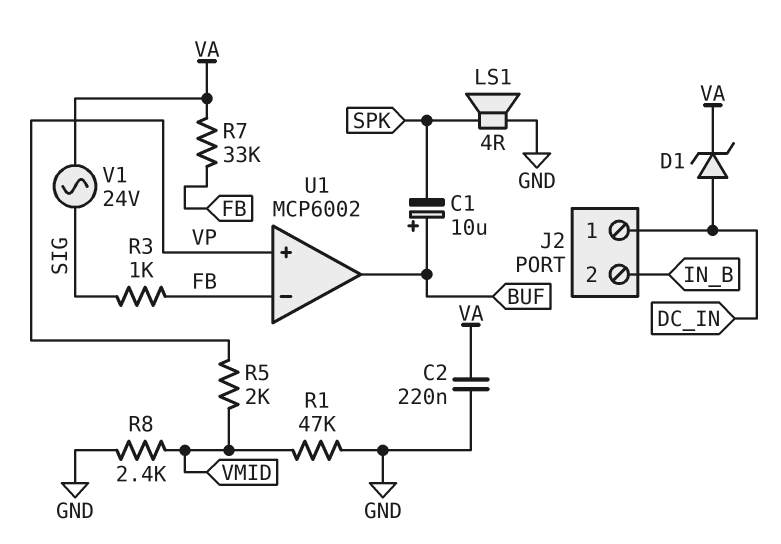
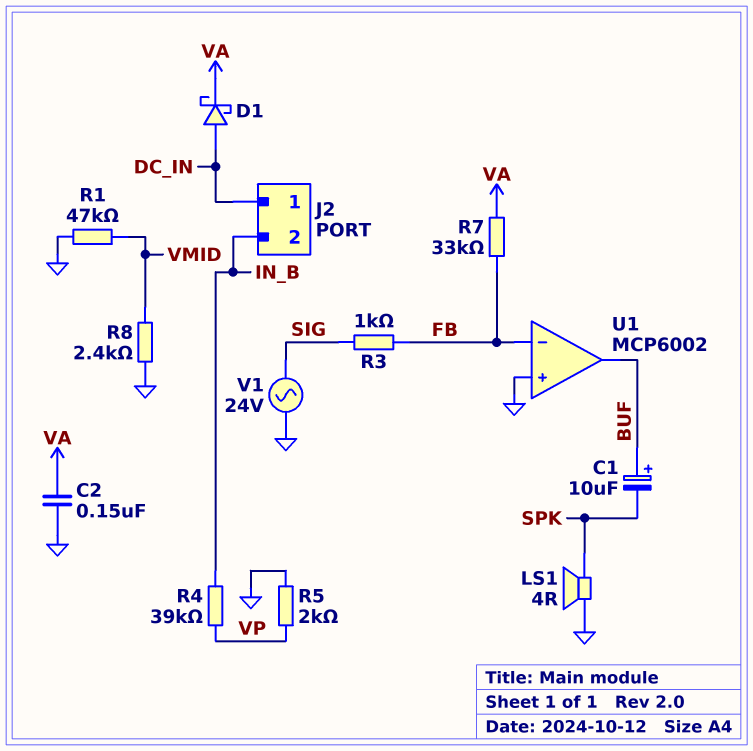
C2: 220nF (GND, VA) -> 150nF (GND, VA)
D1: zener (A DC_IN, K VA) -> schottky (A DC_IN, K VA)
R4: none -> 39k (IN_B, VP)
R5: 2k (VMID, VP) -> 2k (GND, VP)
U1 pin in+: VP -> GND
V1: AC 24V (SIG, VA) -> AC 24V (GND, SIG)

